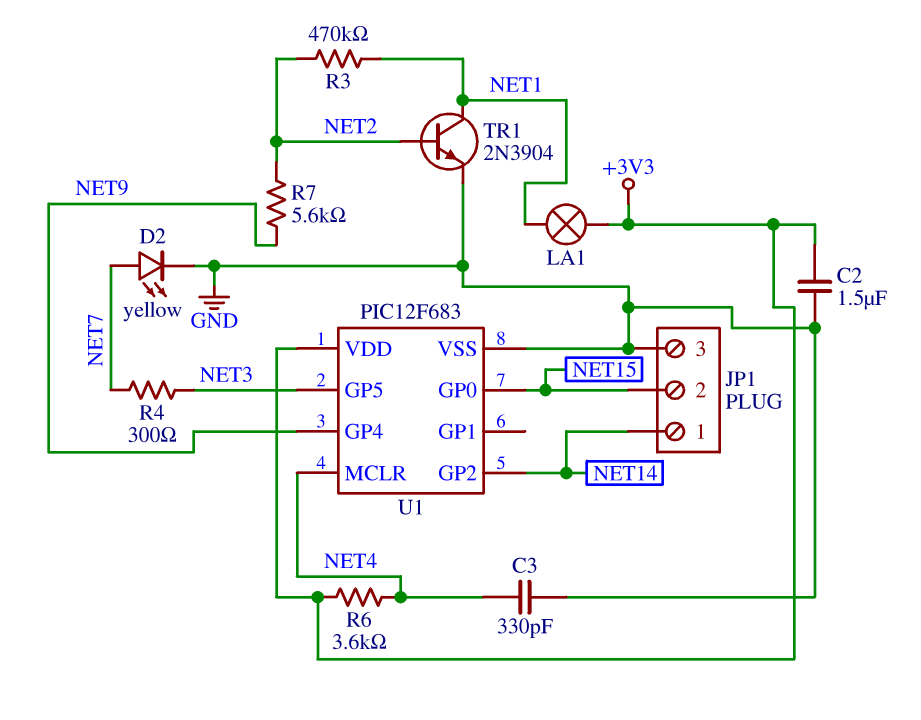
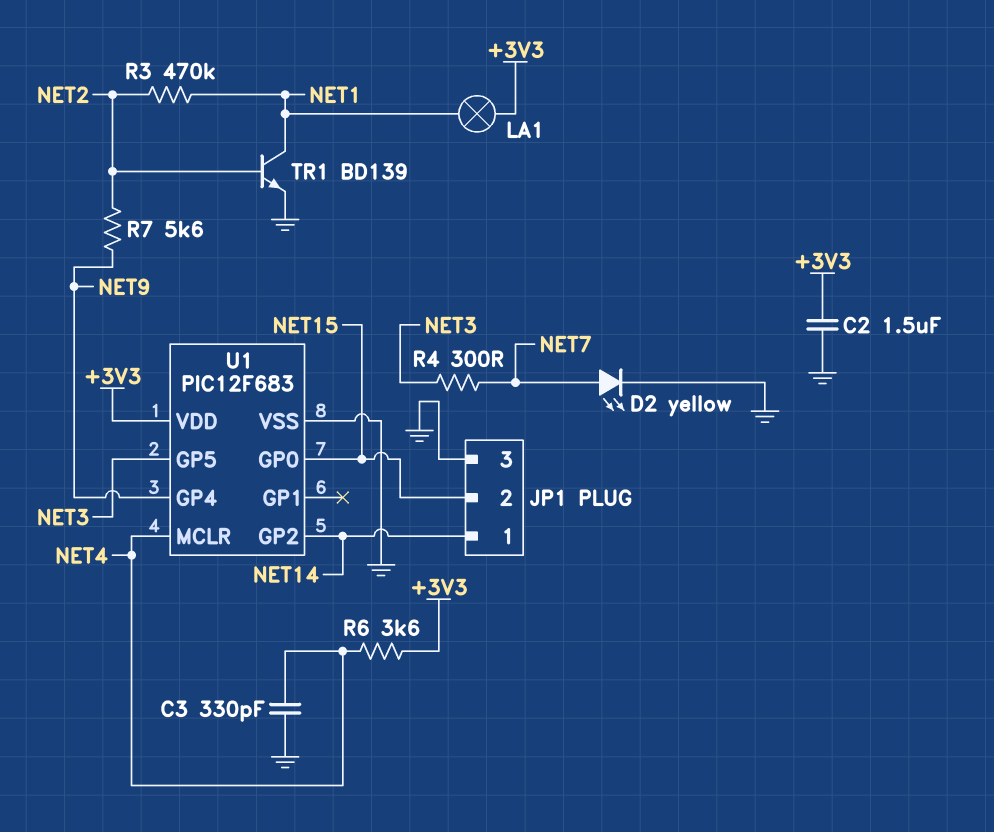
TR1: NPN 2N3904 (B NET2, C NET1, E GND) -> NPN BD139 (B NET2, C NET1, E GND)

